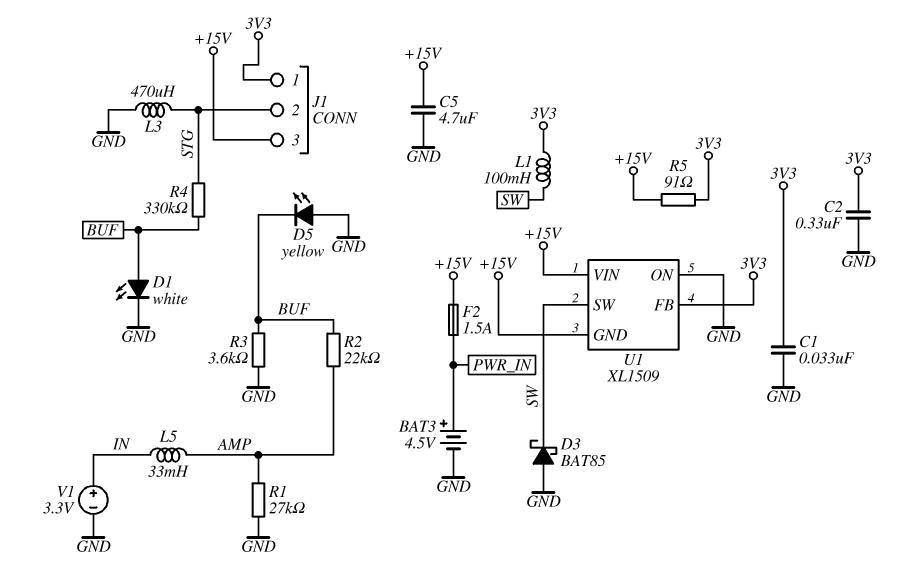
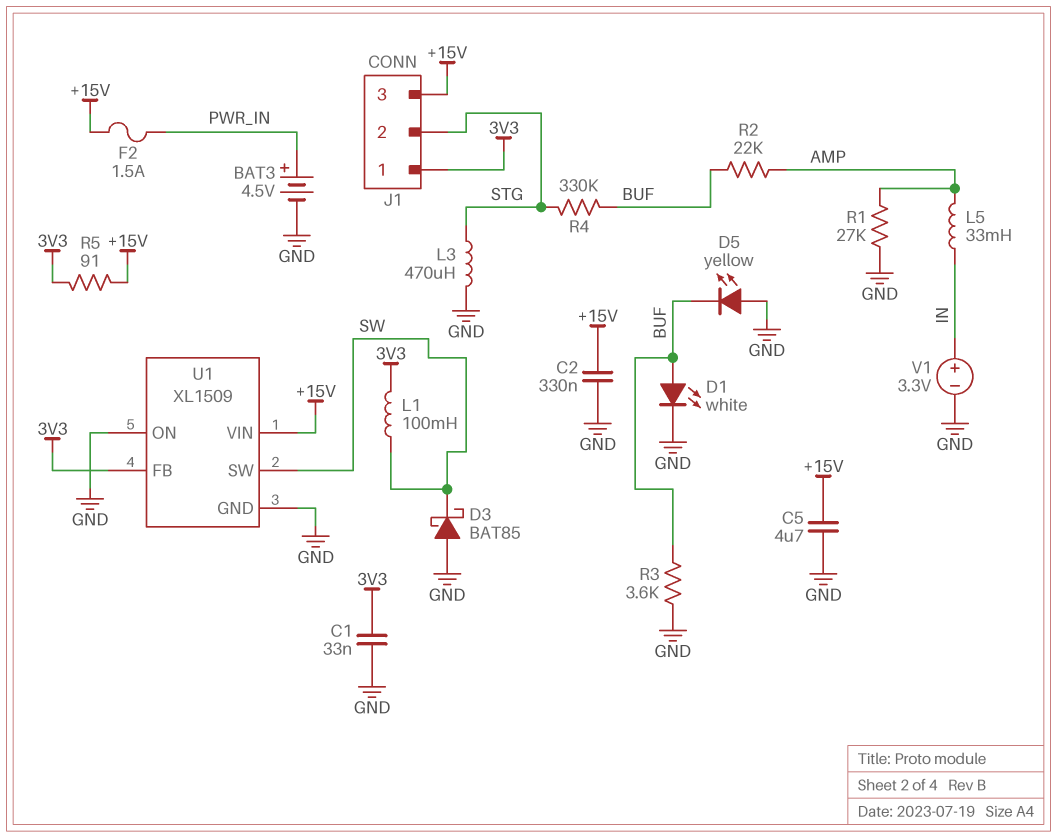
C2: 330nF (3V3, GND) -> 330nF (+15V, GND)
U1 pin GND: +15V -> GND

